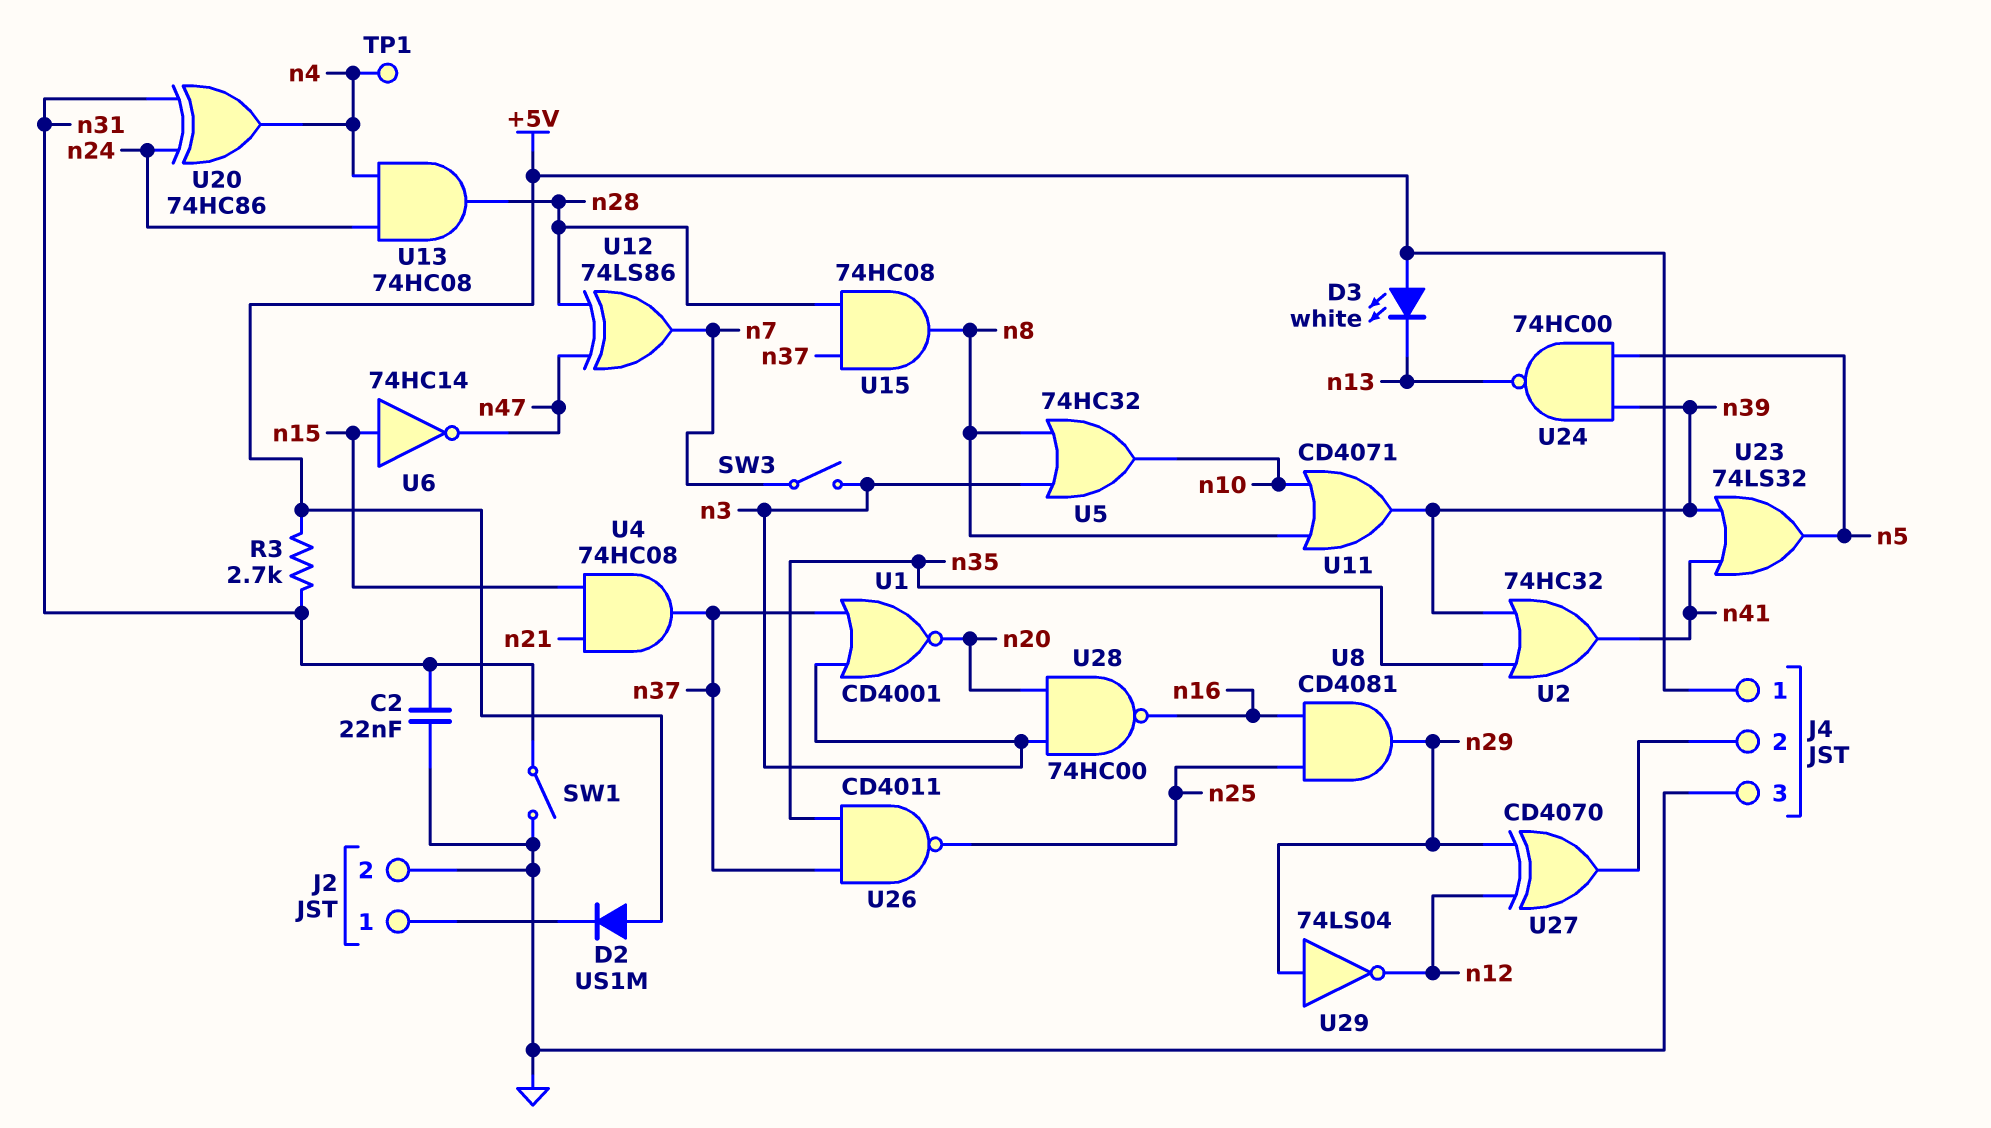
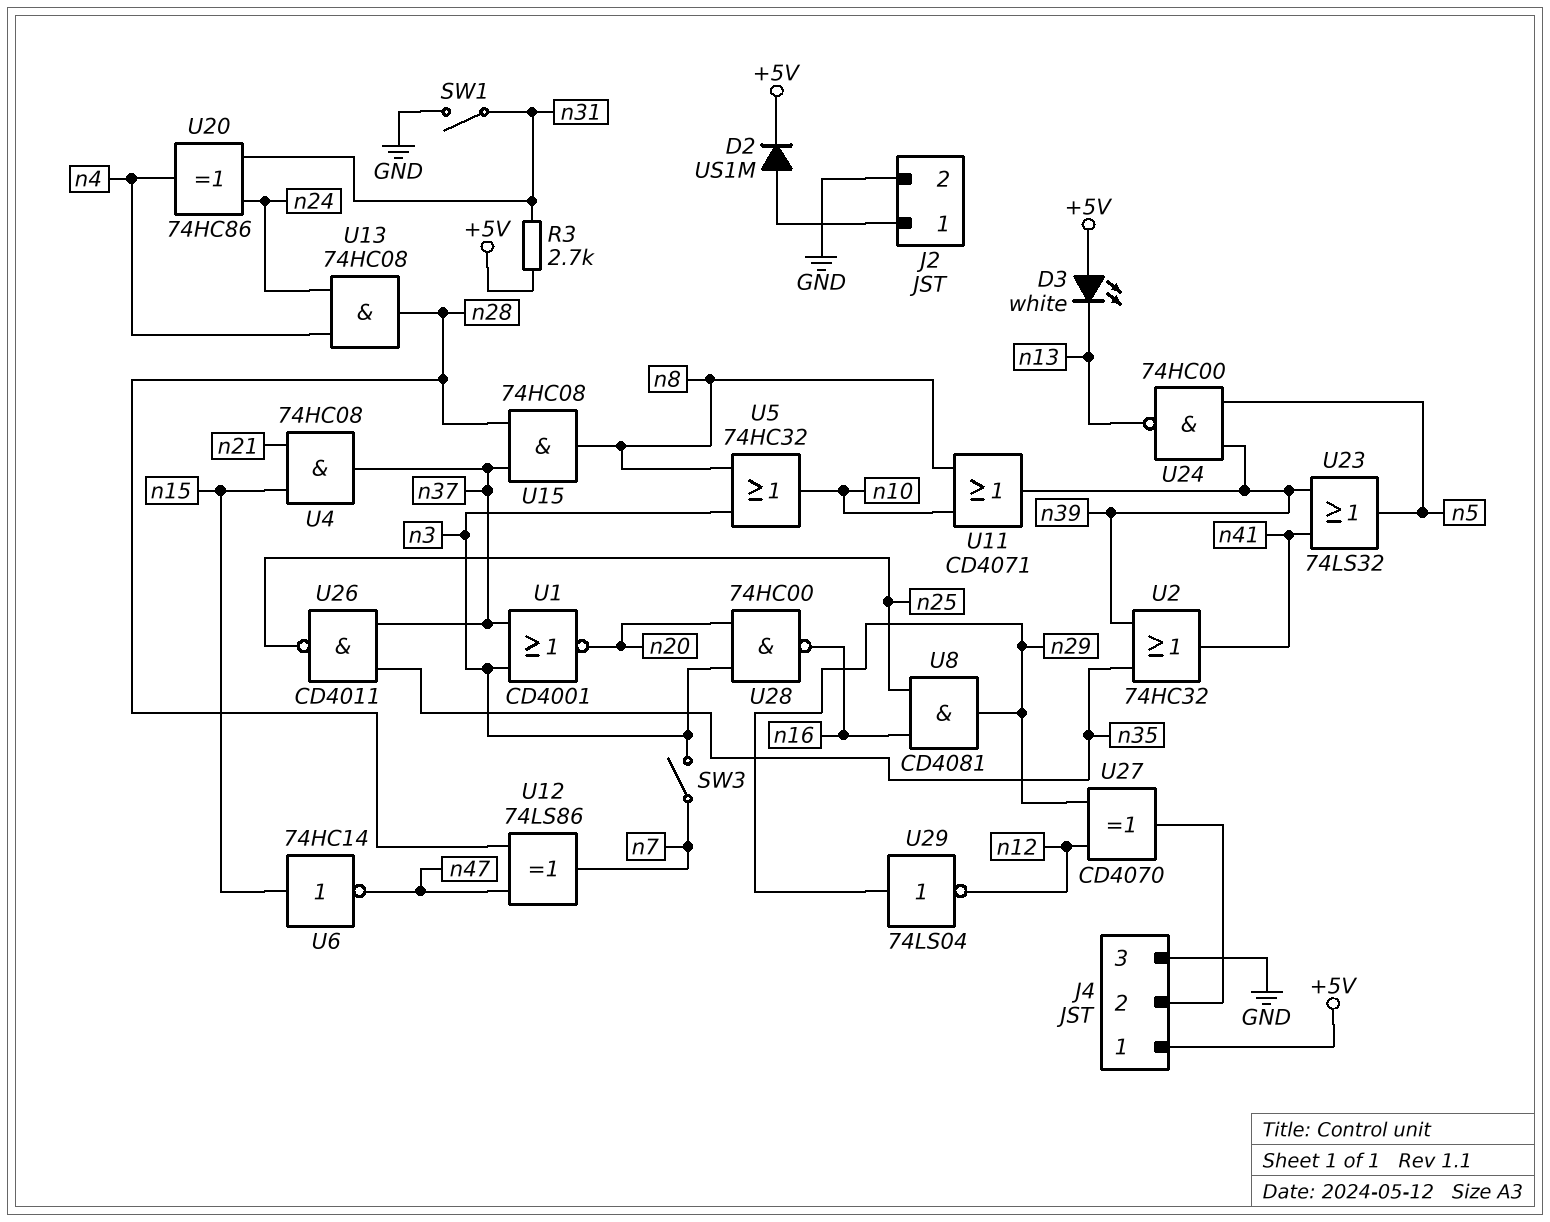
C2: 22nF (GND, n31) -> none
D2: diode US1M (A +5V, K J2/1) -> diode US1M (A J2/1, K +5V)
TP1: test point (n4) -> none

